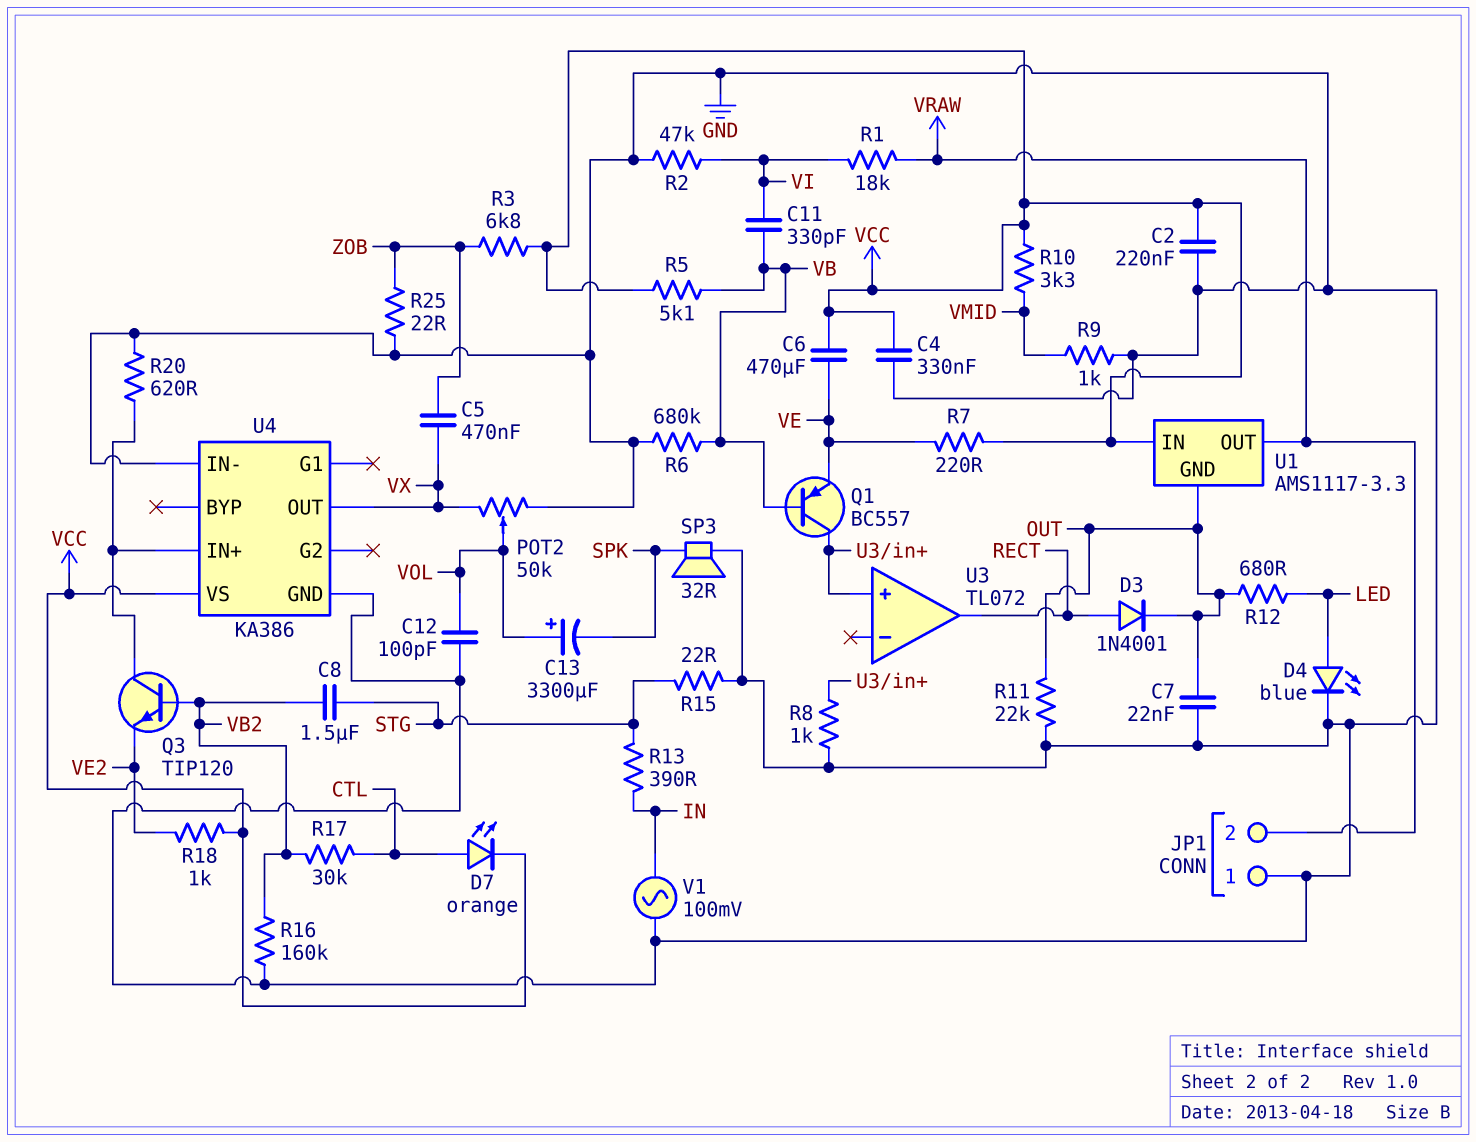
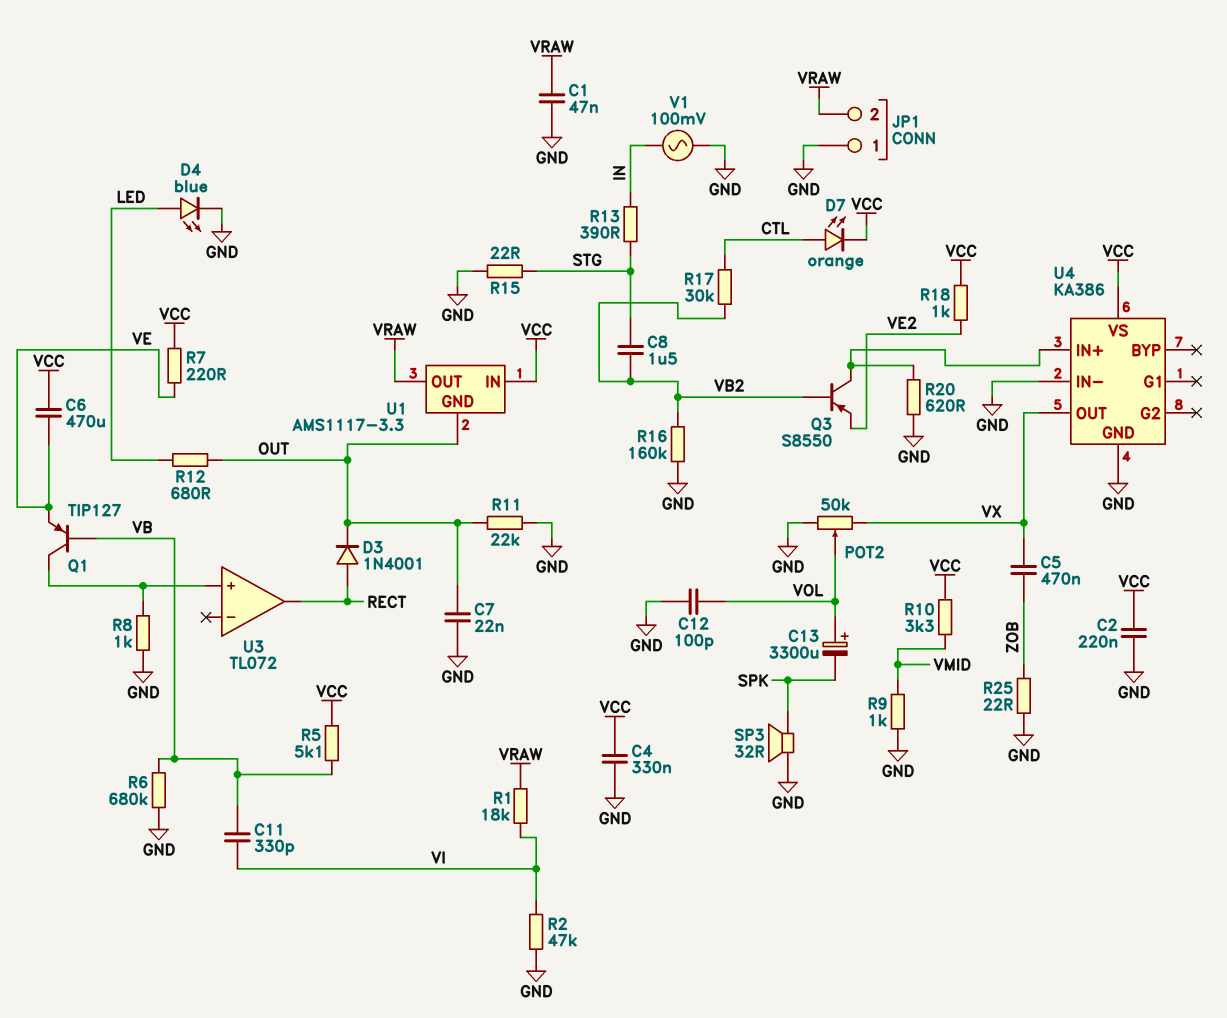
C1: none -> 47nF (GND, VRAW)
Q1: PNP BC557 (B VB, C U3/in+, E VE) -> PNP TIP127 (B VB, C U3/in+, E VE)
Q3: NPN TIP120 (B VB2, C U4/IN+, E VE2) -> PNP S8550 (B VB2, C U4/IN+, E VE2)
R3: 6.8k (VCC, ZOB) -> none

